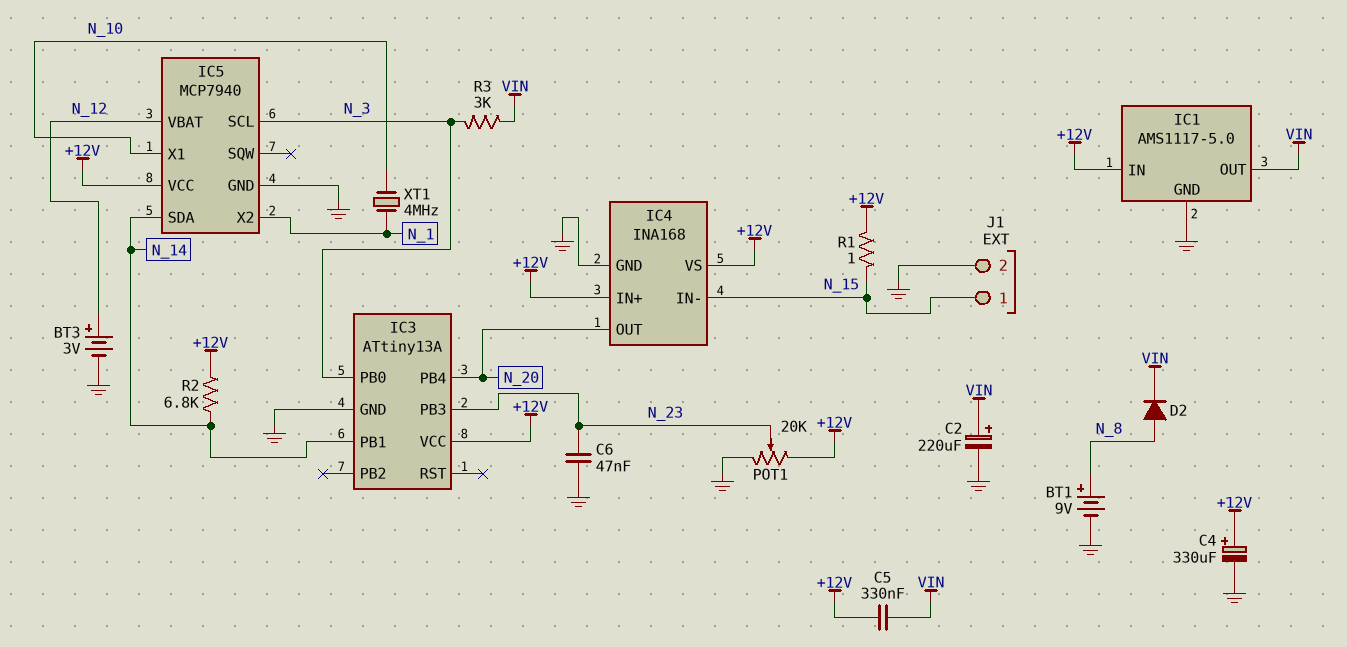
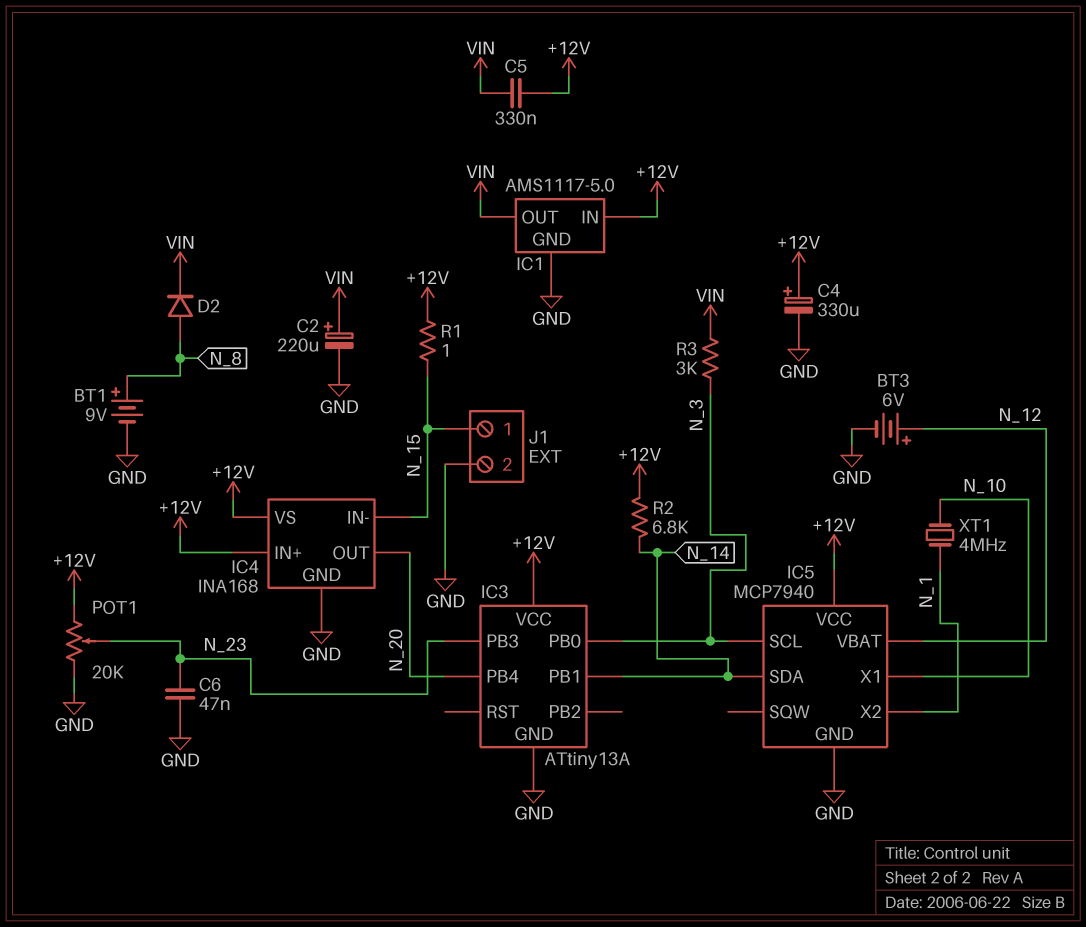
BT3: 3V (plus N_12, minus GND) -> 6V (plus N_12, minus GND)

